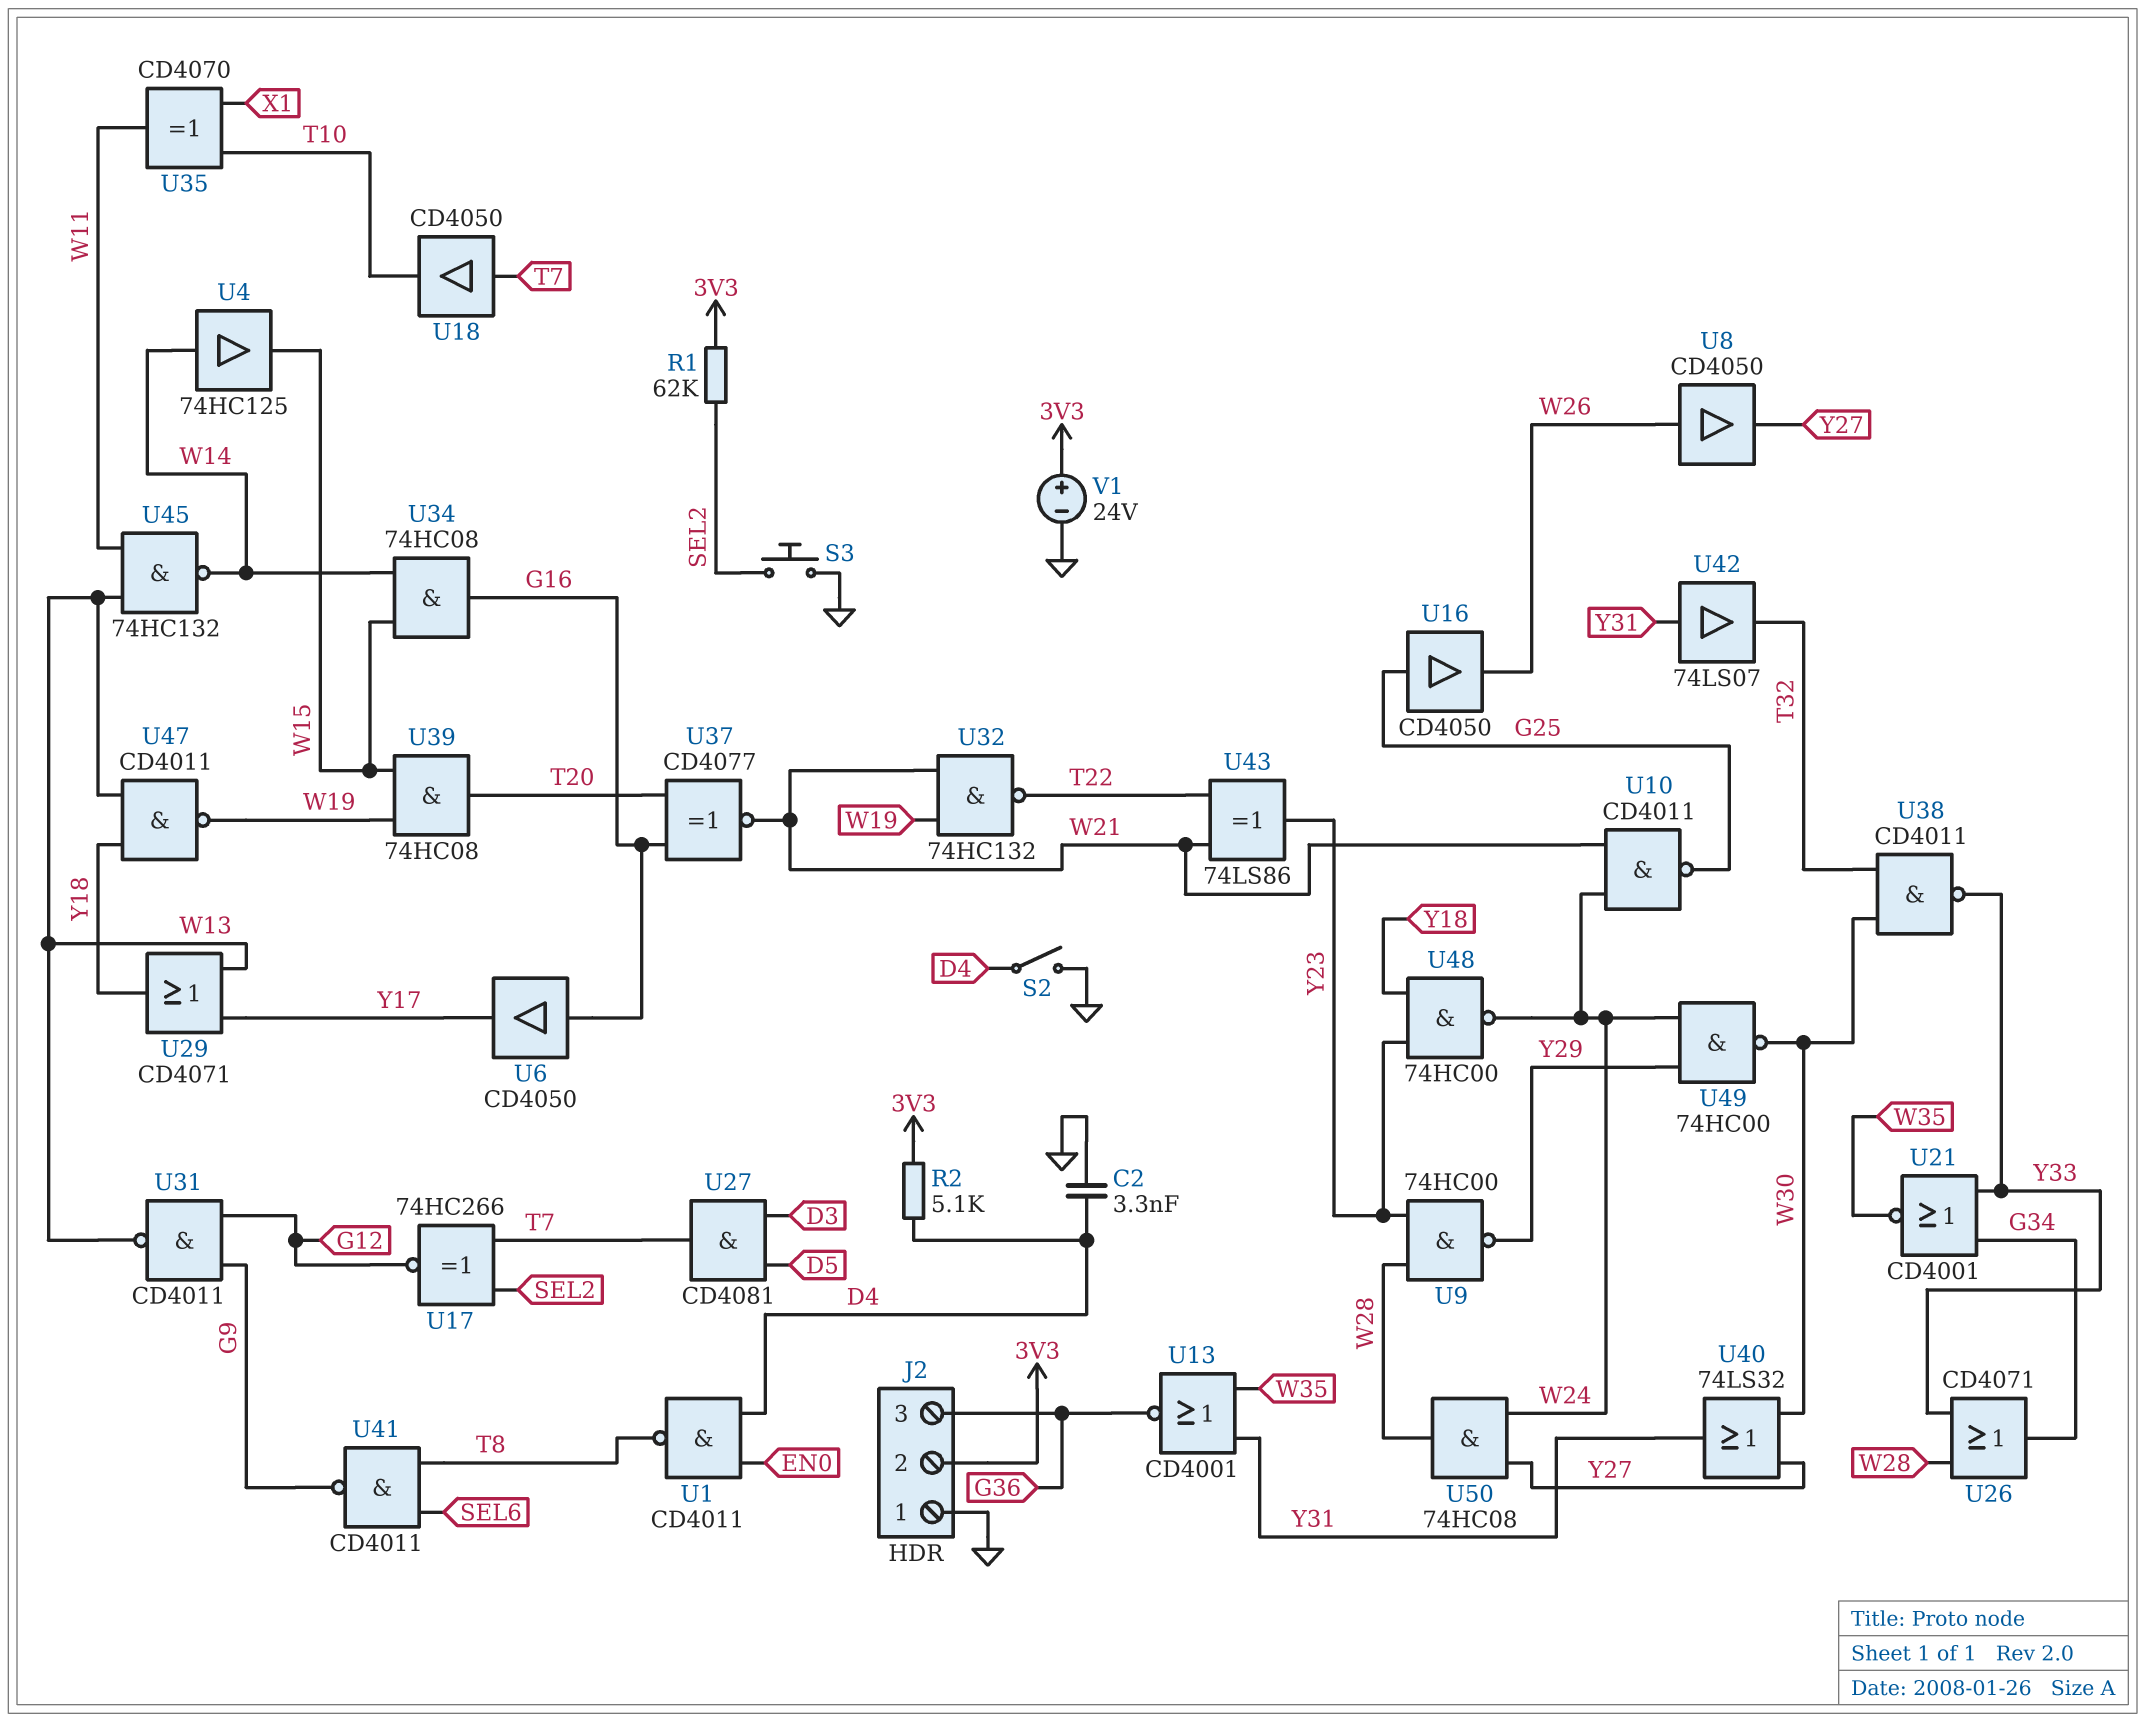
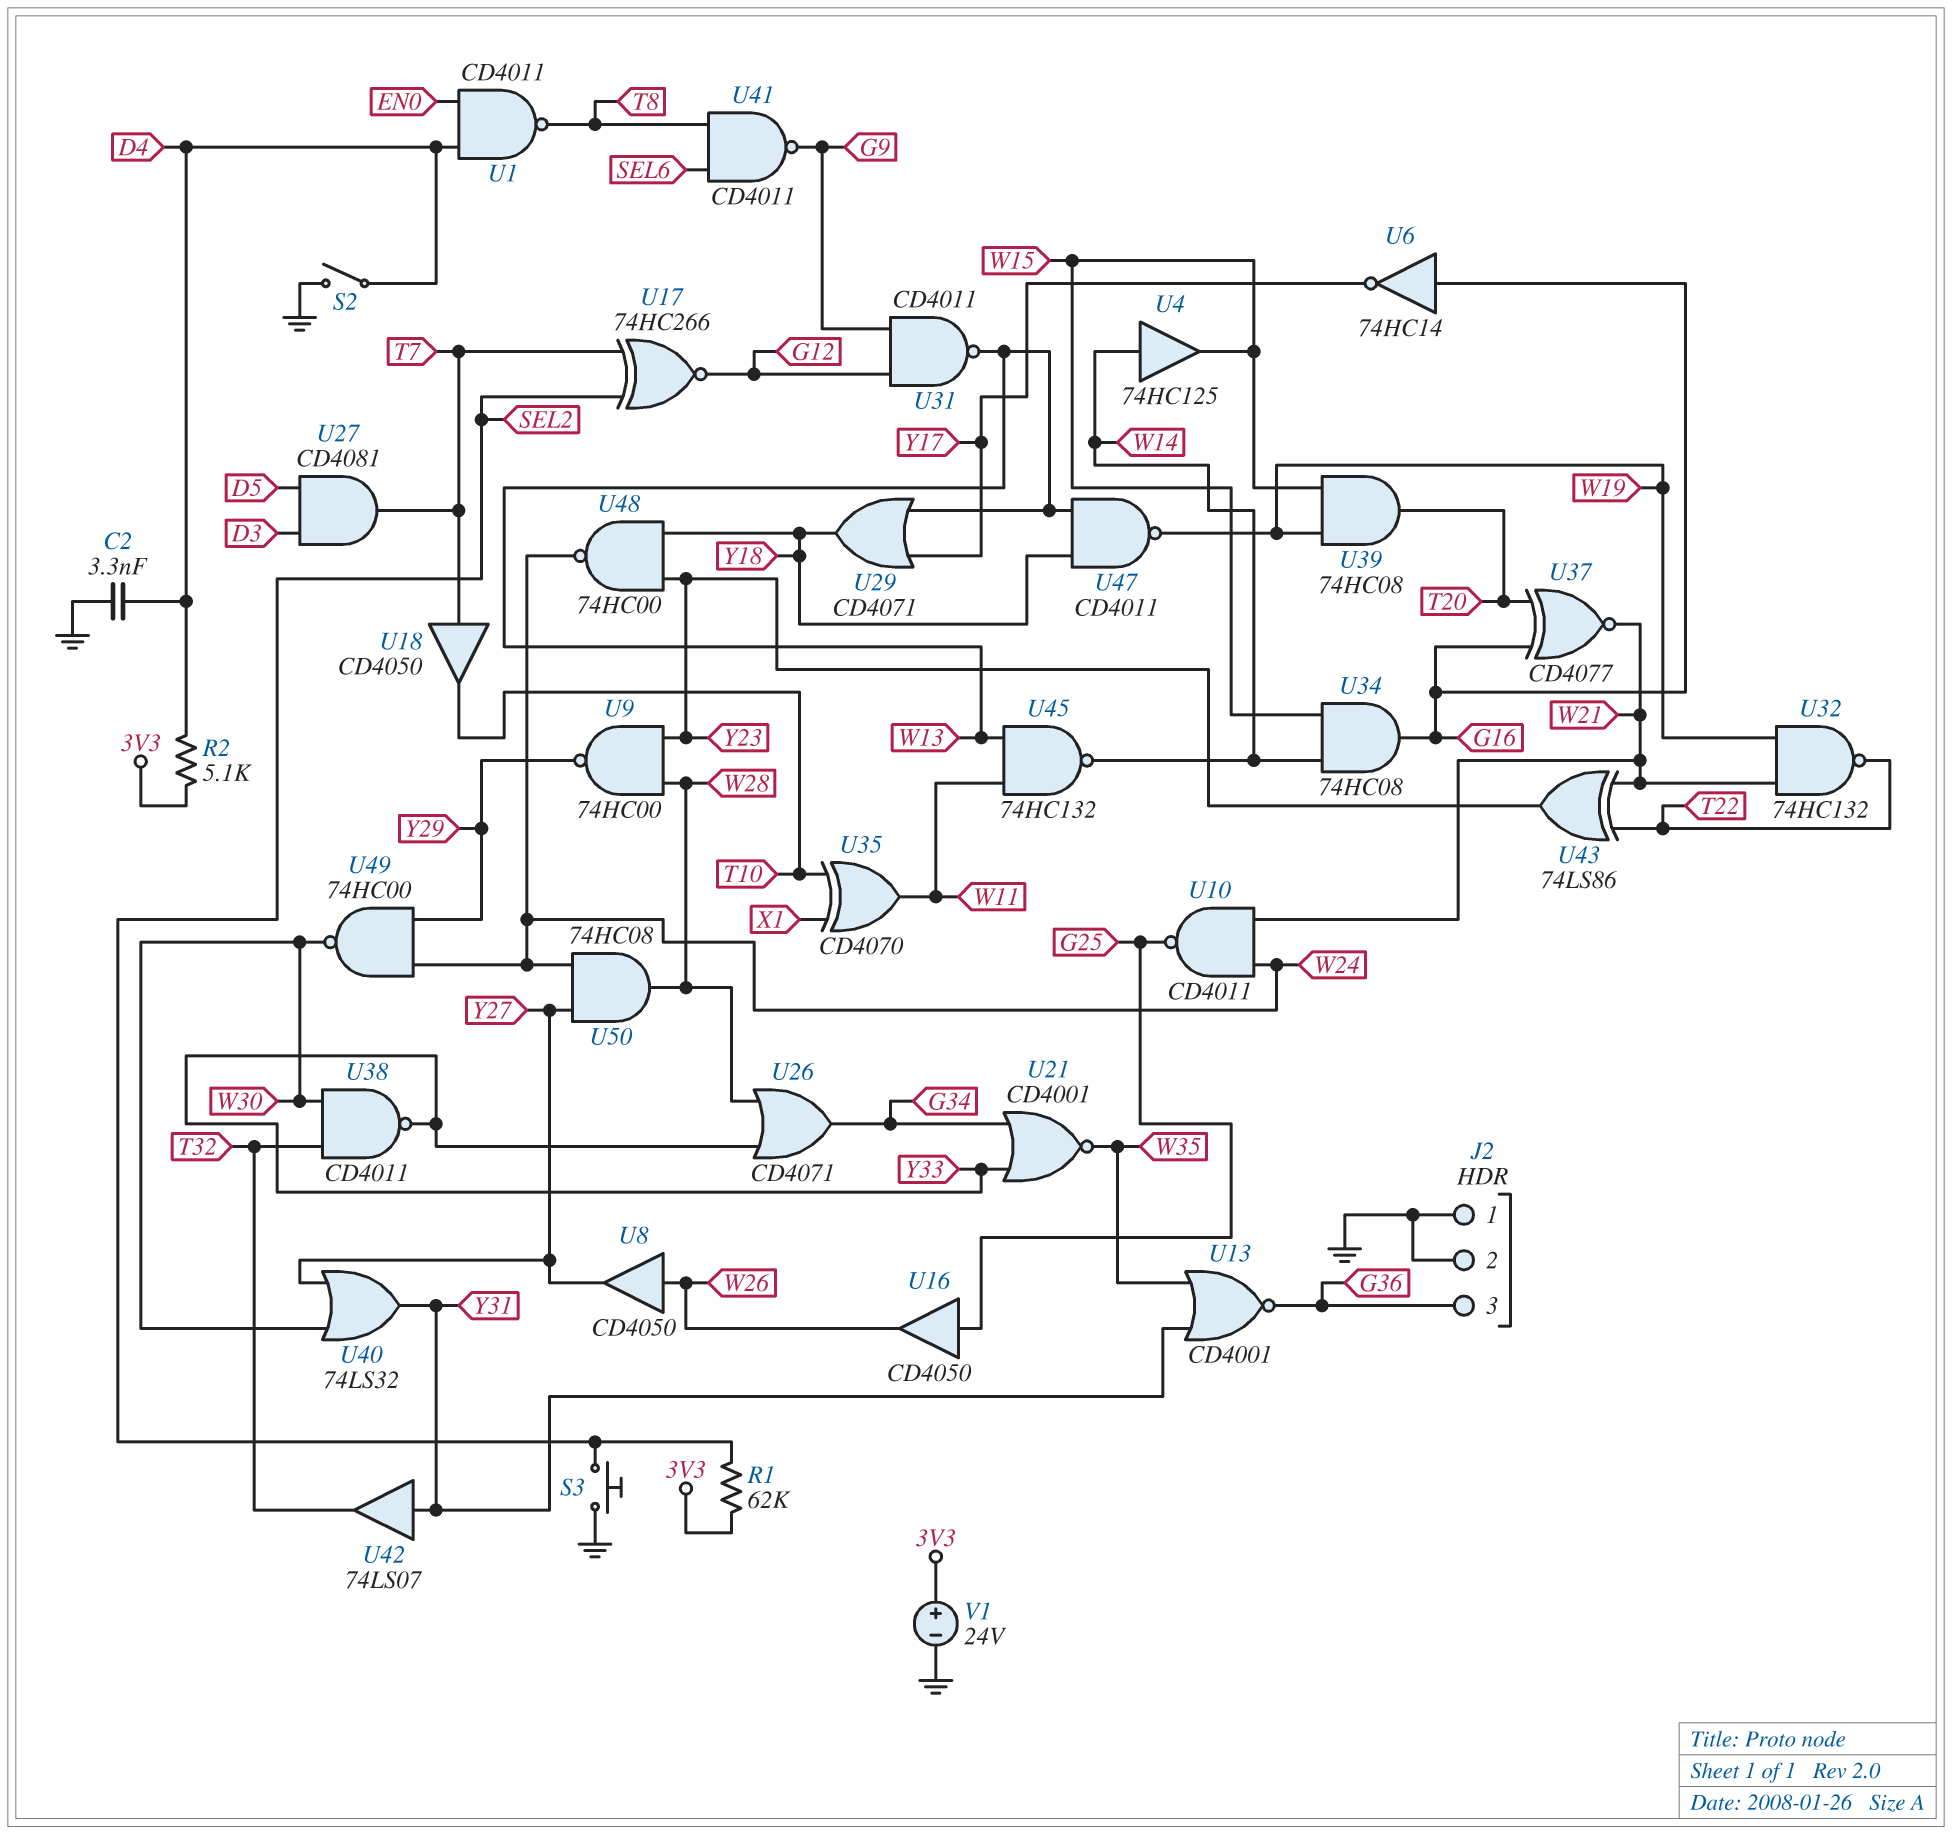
J2 pin 2: 3V3 -> GND
U6: buffer CD4050 (in G16, out Y17) -> NOT 74HC14 (in G16, out Y17)

